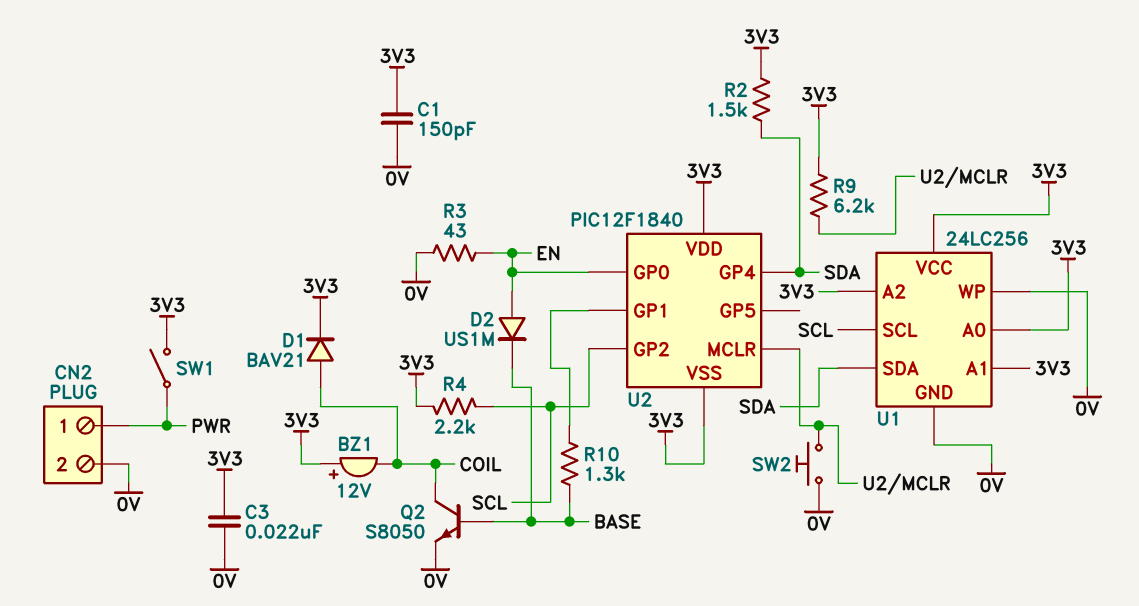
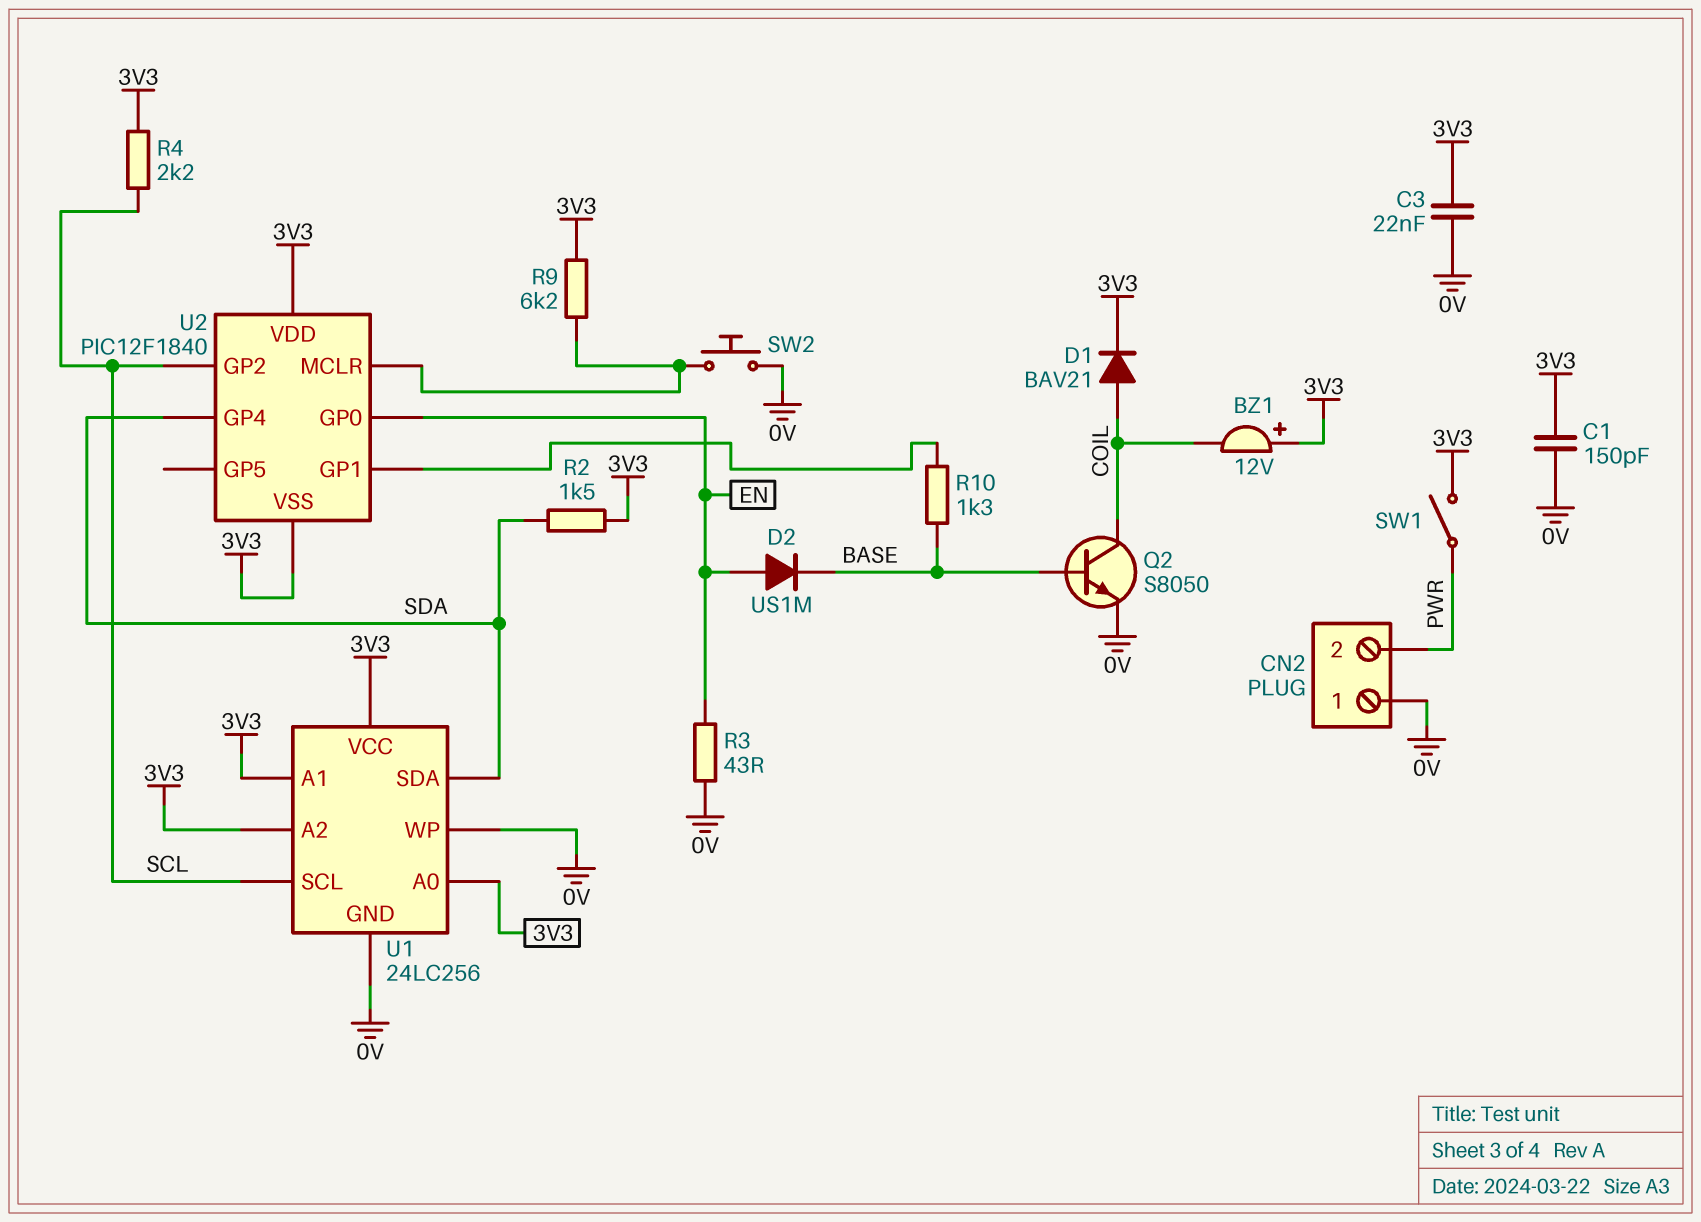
CN2 pin 1: PWR -> 0V
CN2 pin 2: 0V -> PWR

